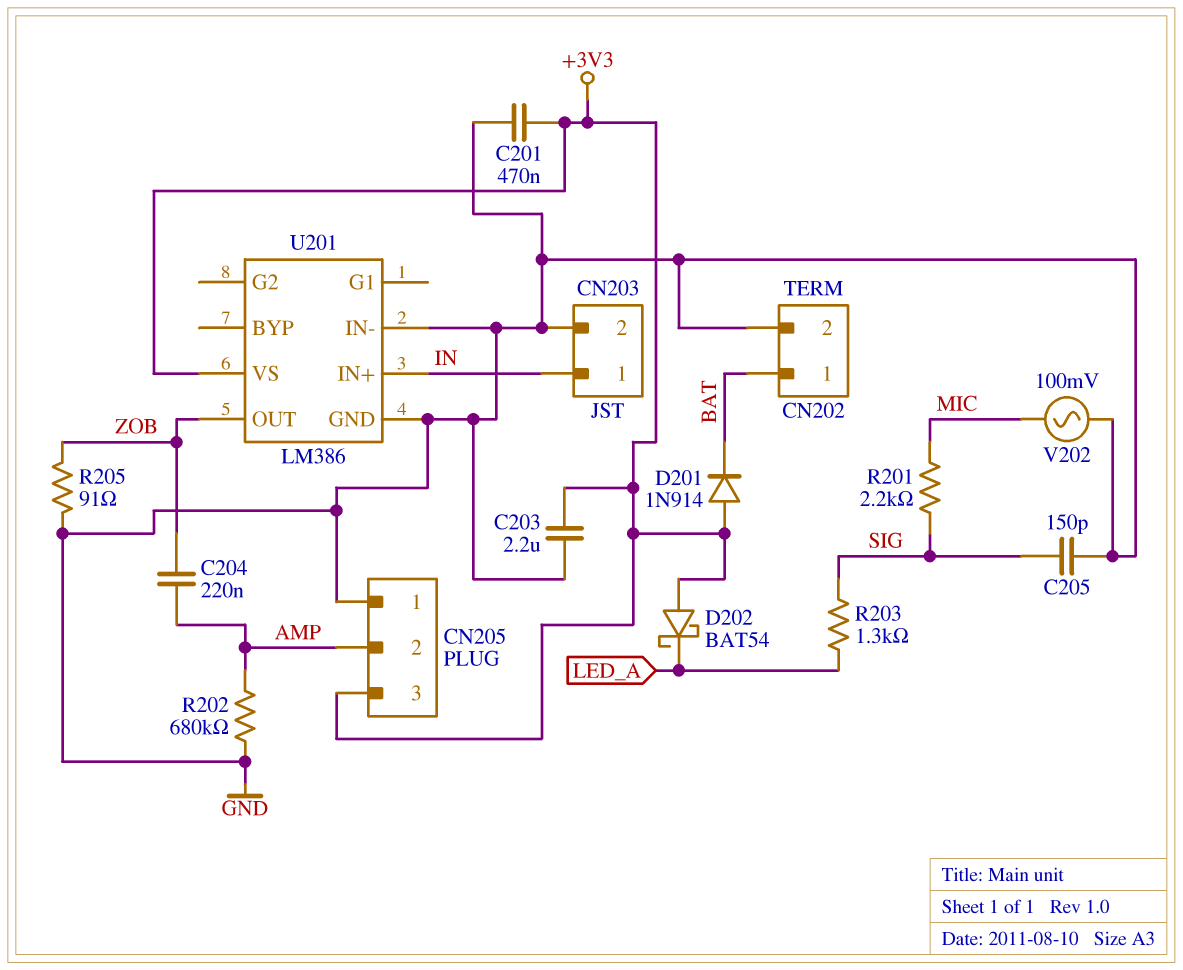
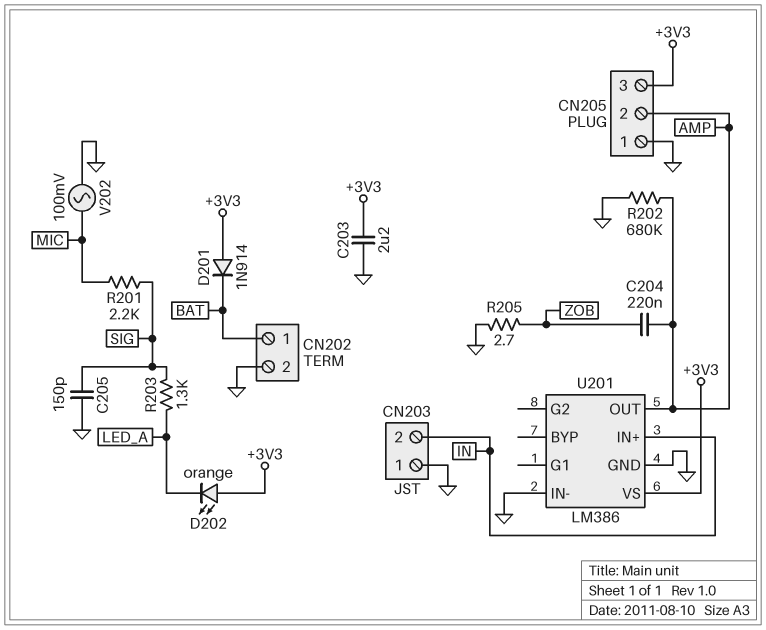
C201: 470nF (+3V3, GND) -> none
CN203 pin 1: IN -> GND
CN203 pin 2: GND -> IN
D202: schottky BAT54 (A +3V3, K LED_A) -> LED orange (A +3V3, K LED_A)
R205: 91 (GND, ZOB) -> 2.7 (GND, ZOB)
U201 pin OUT: ZOB -> AMP

